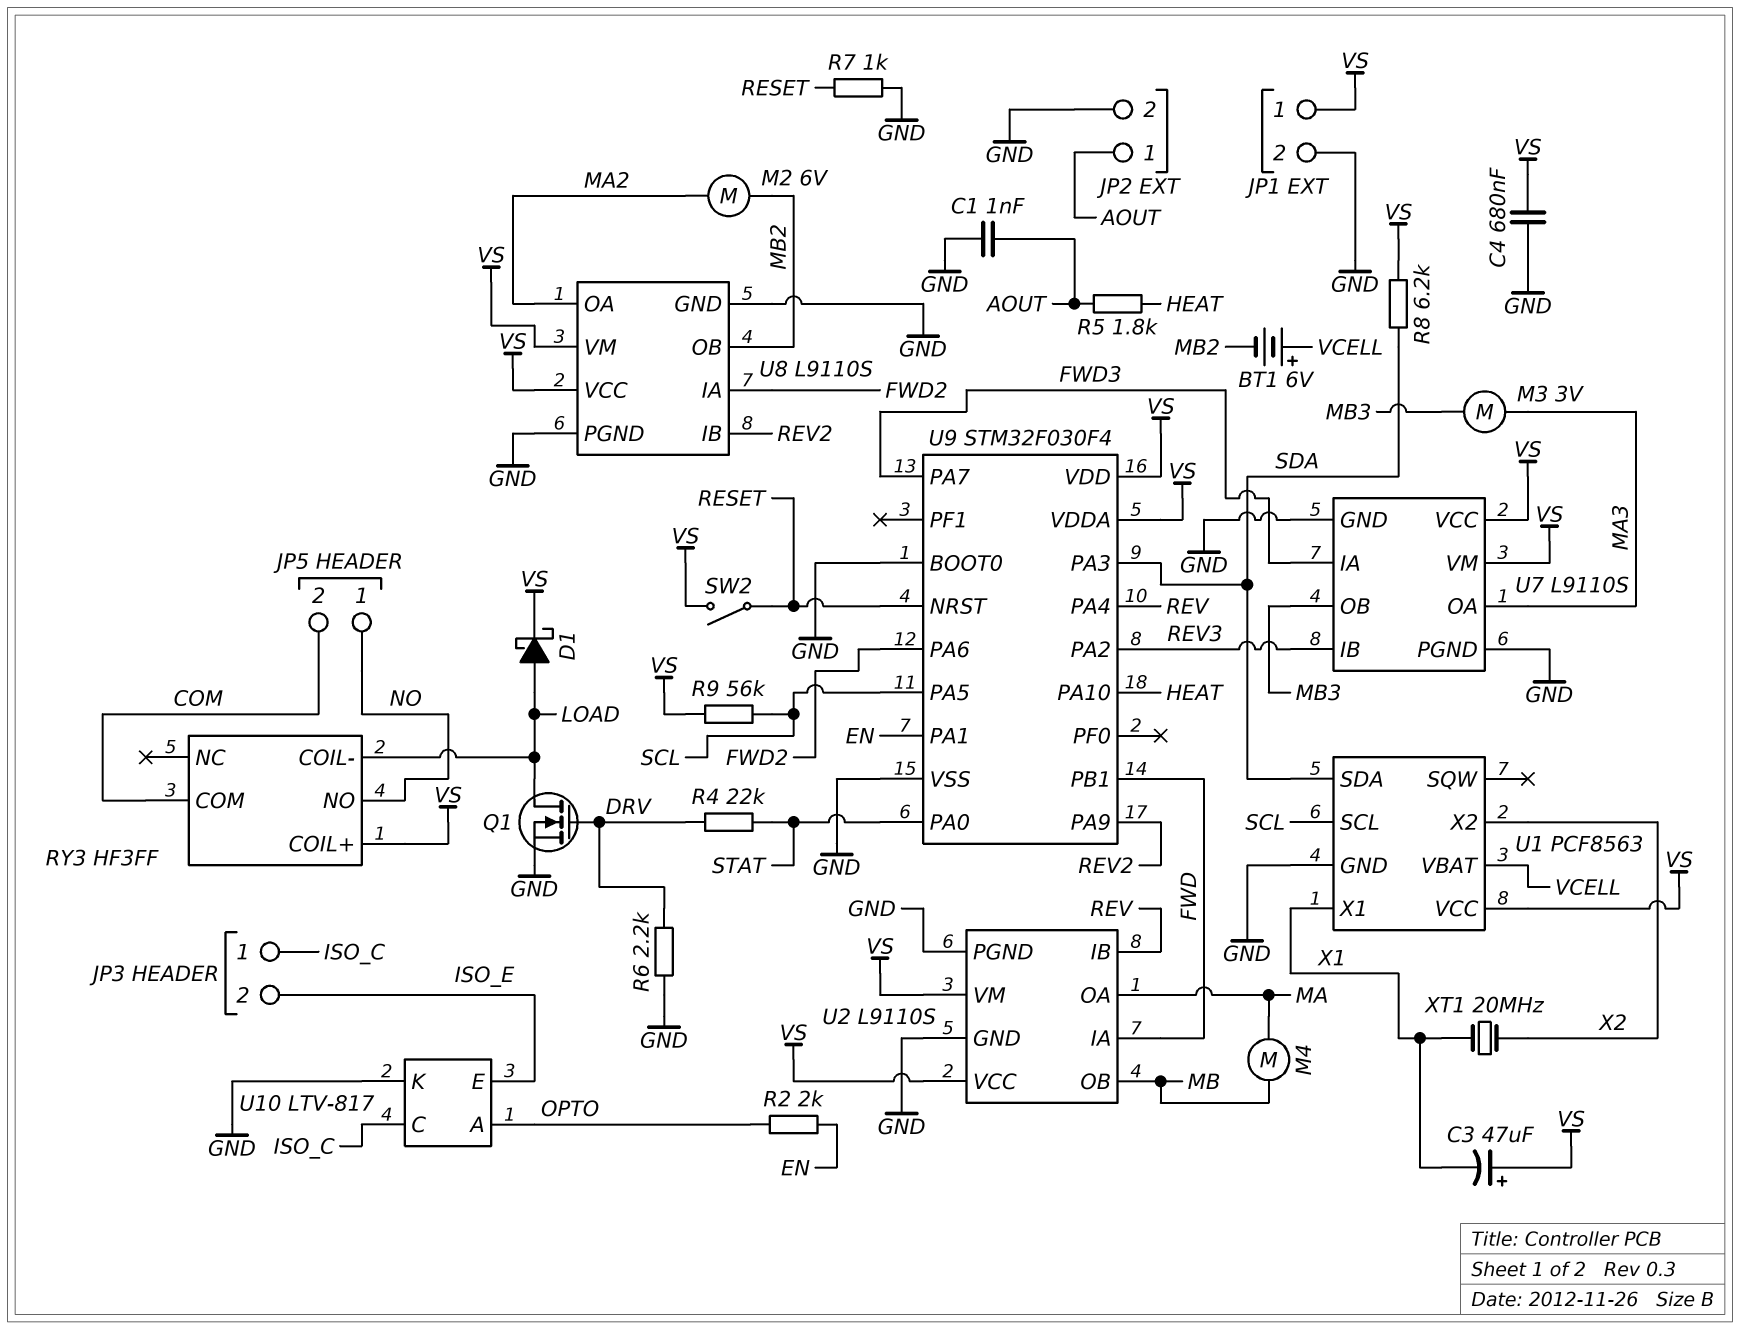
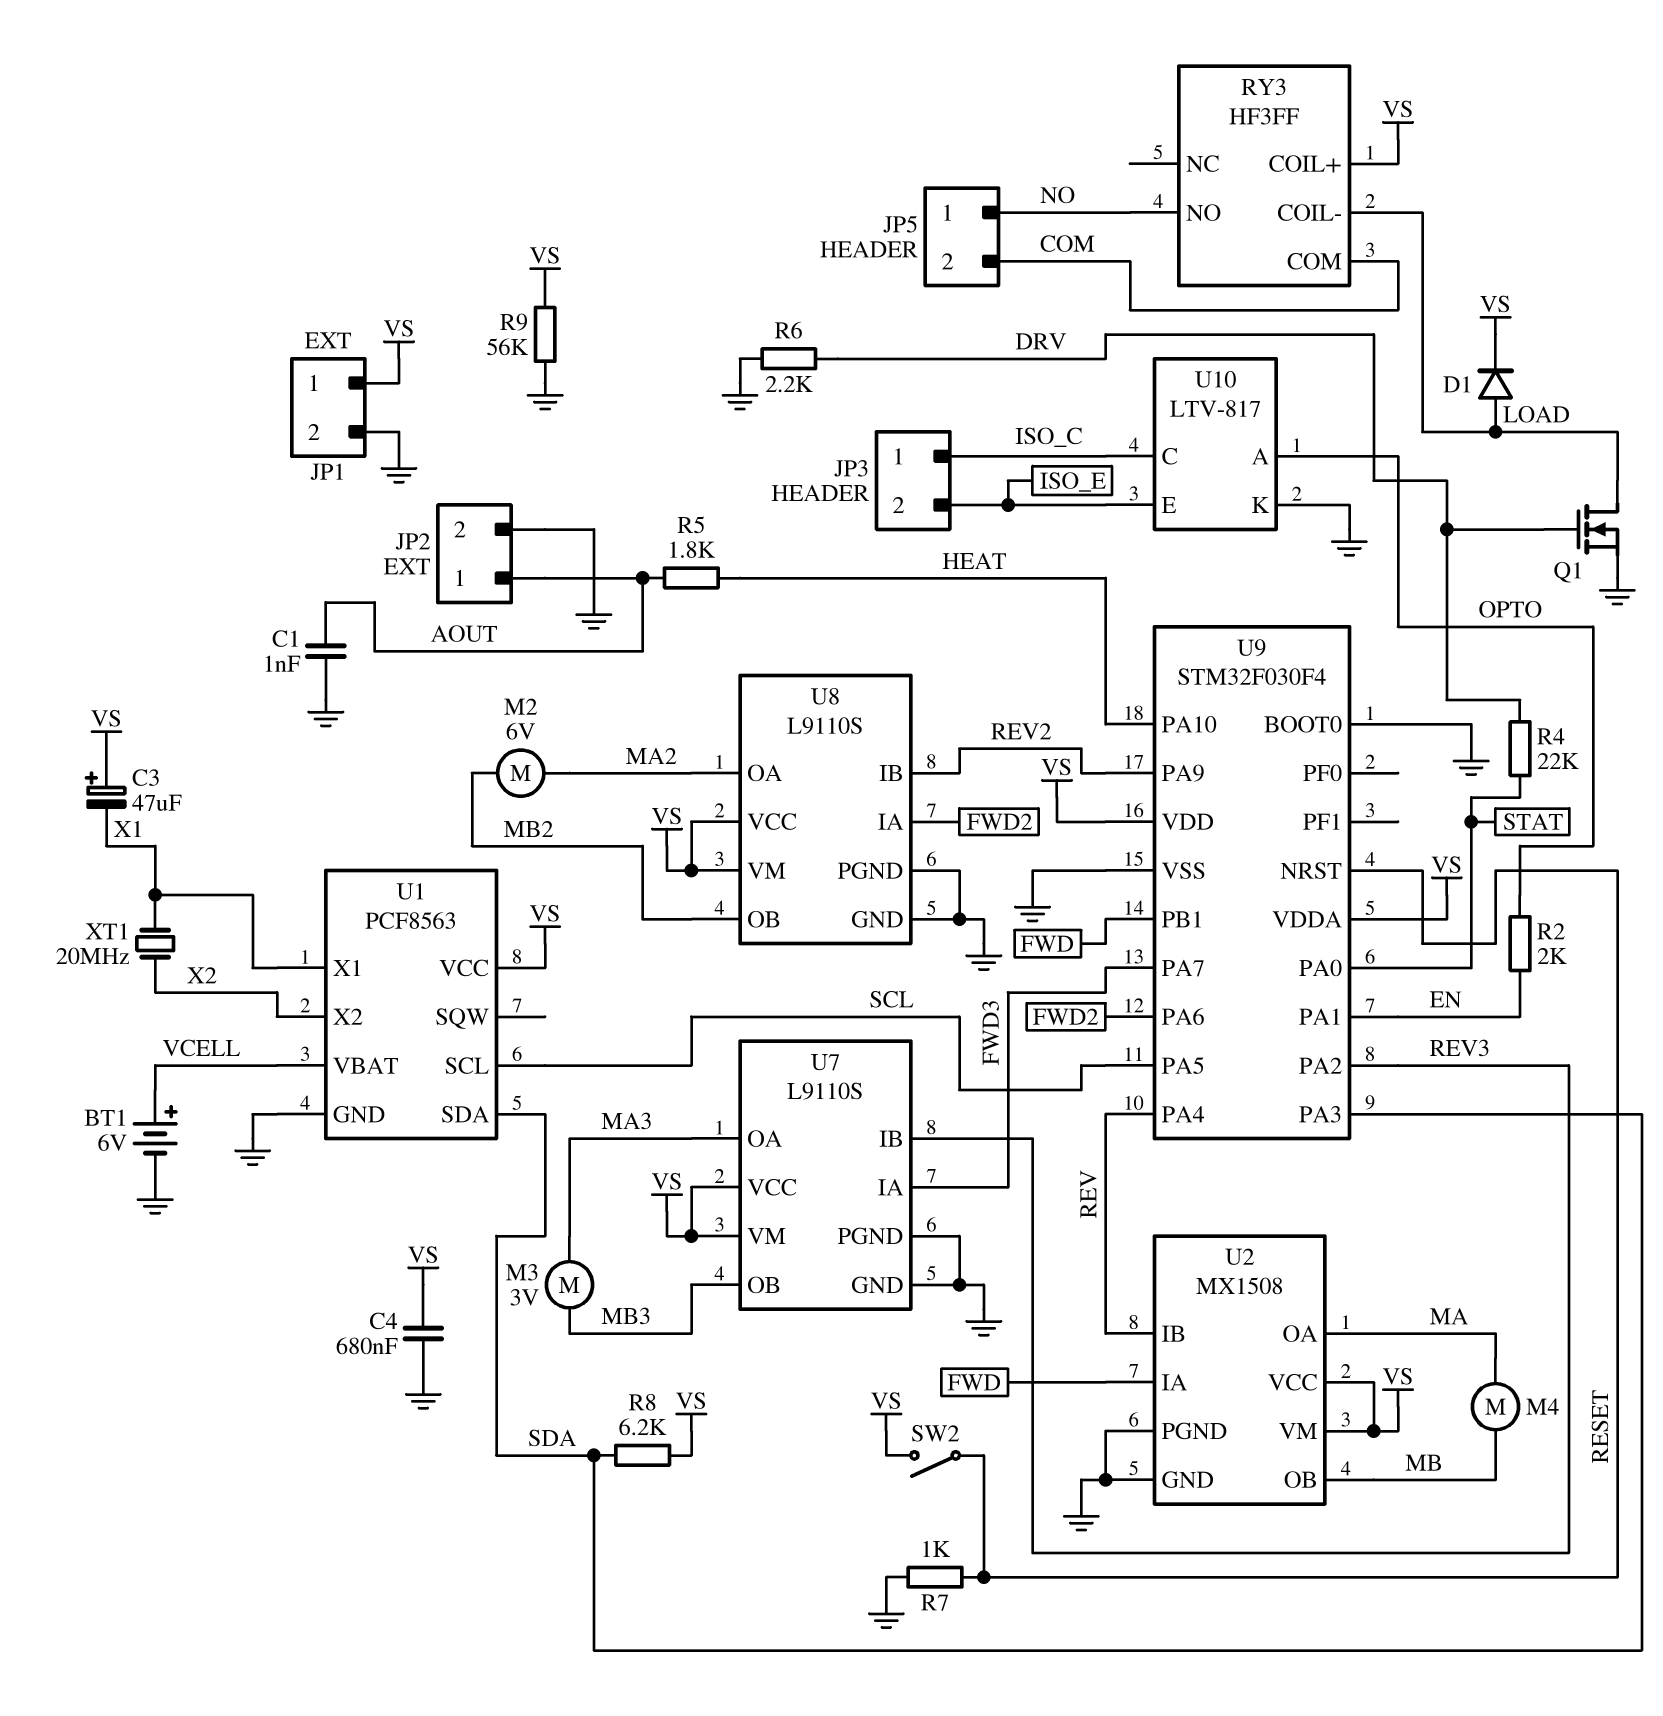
BT1: 6V (plus VCELL, minus MB2) -> 6V (plus VCELL, minus GND)
D1: schottky (A LOAD, K VS) -> diode (A LOAD, K VS)
R9: 56k (SCL, VS) -> 56k (GND, VS)
U2: L9110S -> MX1508

